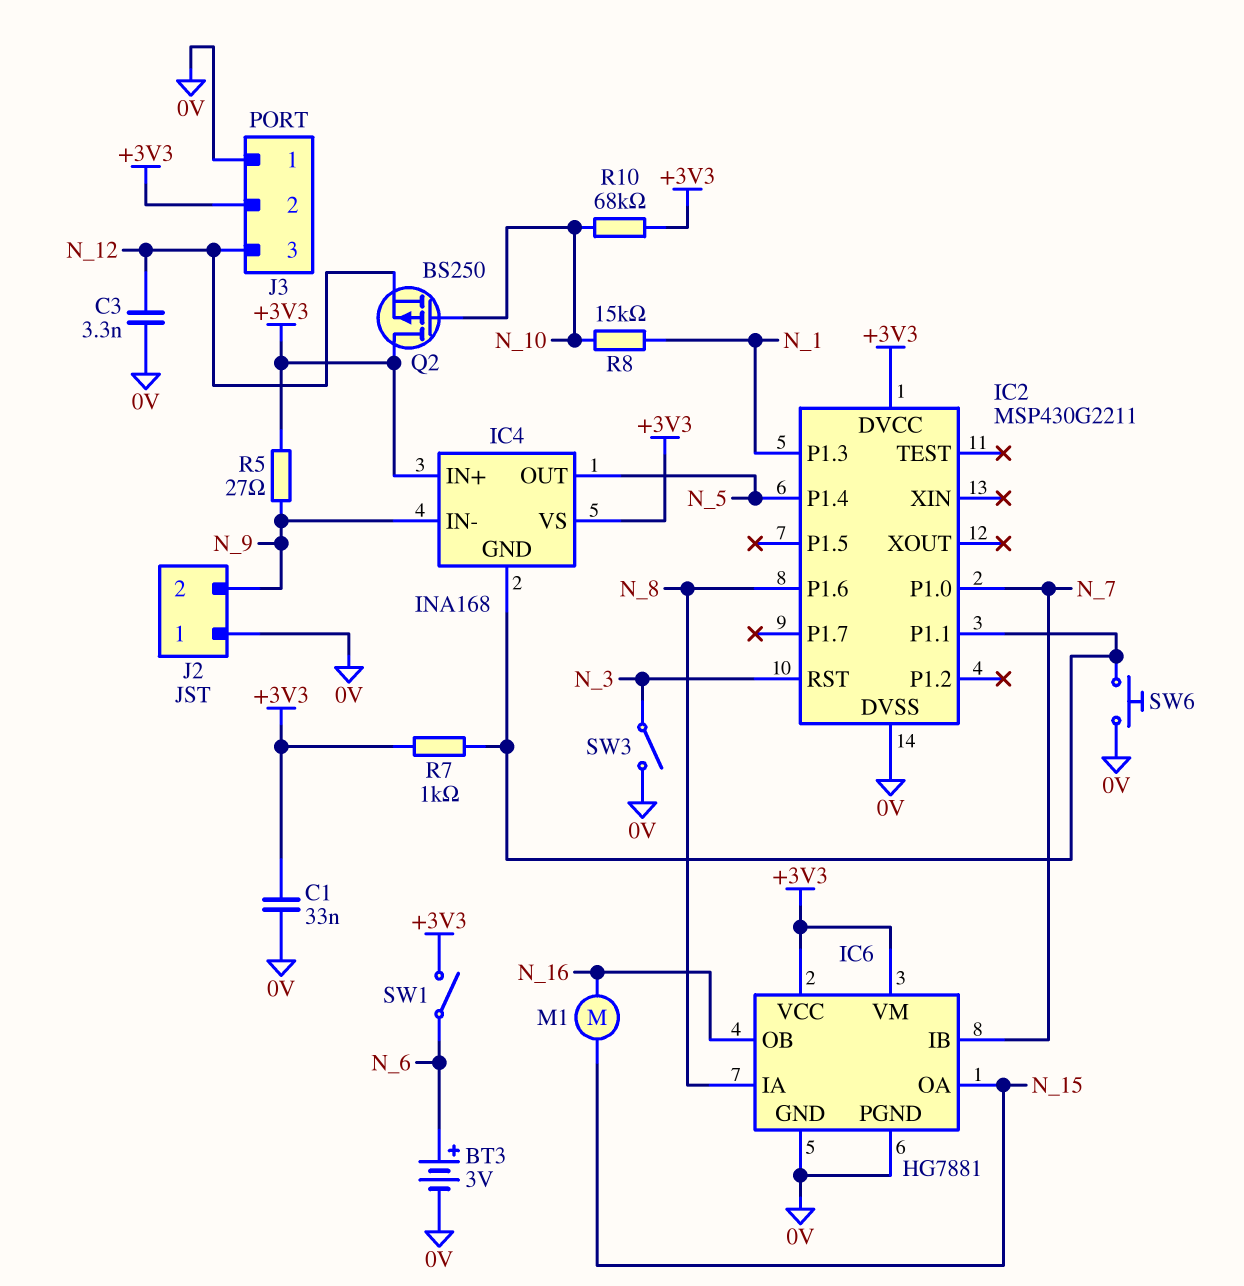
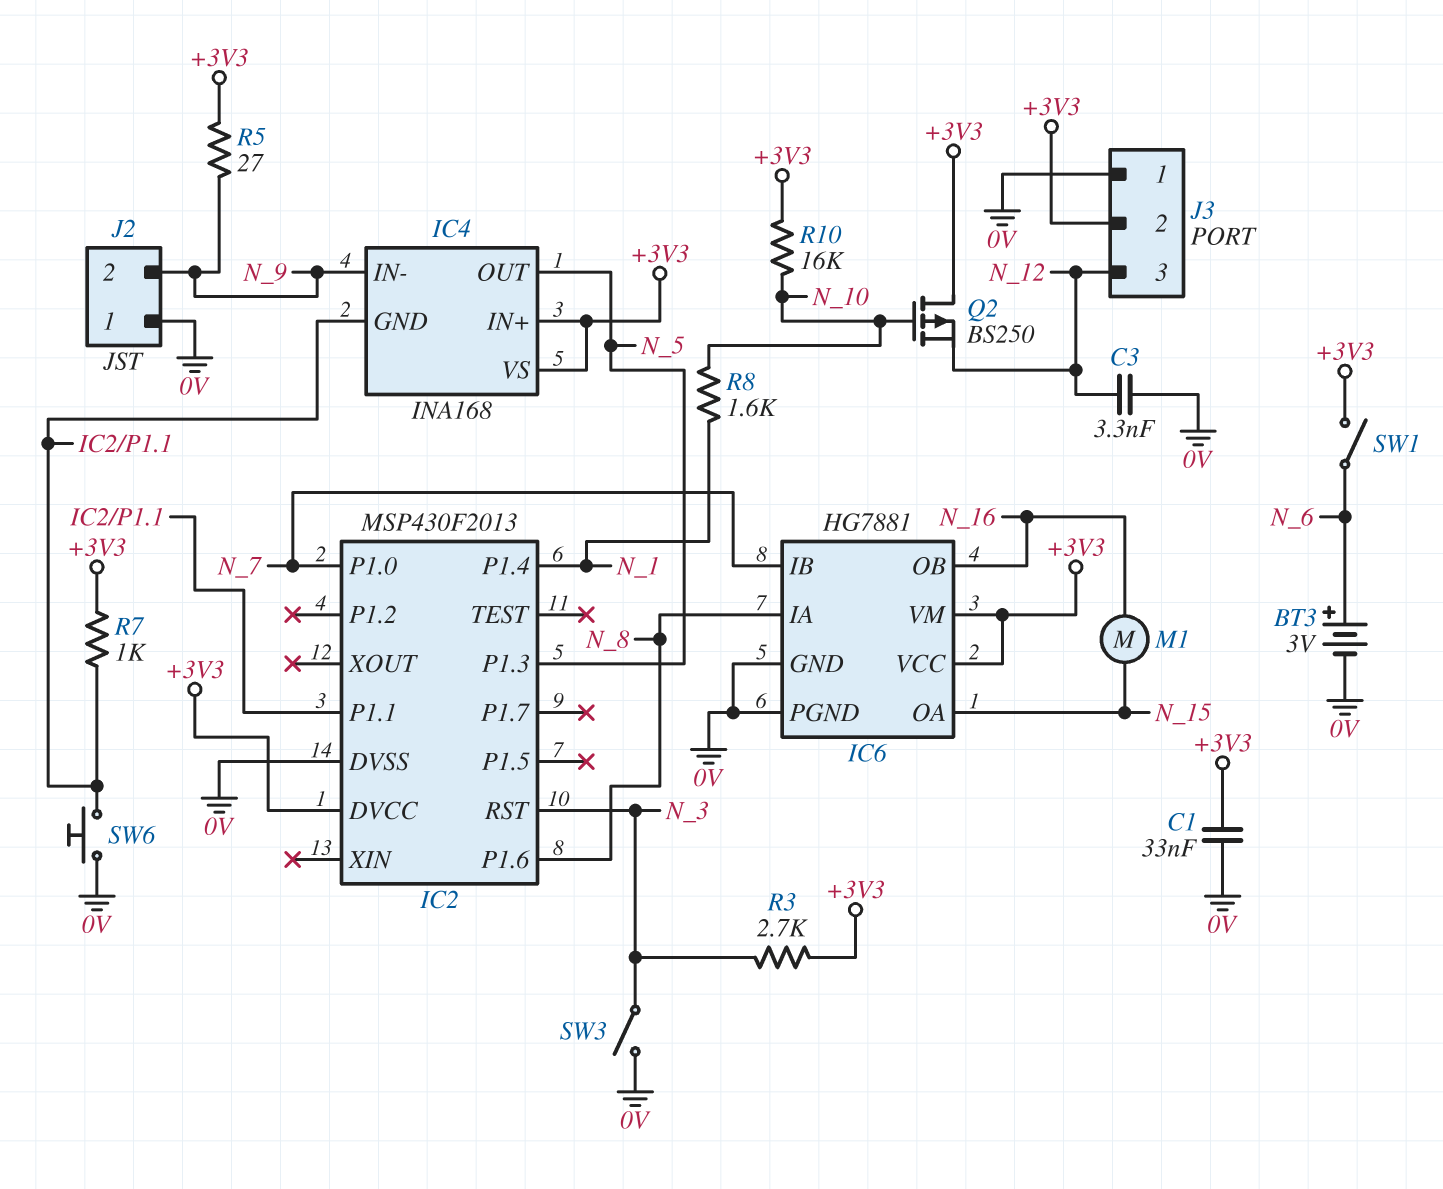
IC2: MSP430G2211 -> MSP430F2013
IC2 pin P1.3: N_1 -> N_5
IC2 pin P1.4: N_5 -> N_1
R3: none -> 2.7k (+3V3, N_3)
R8: 15k (N_1, N_10) -> 1.6k (N_1, N_10)
R10: 68k (+3V3, N_10) -> 16k (+3V3, N_10)

